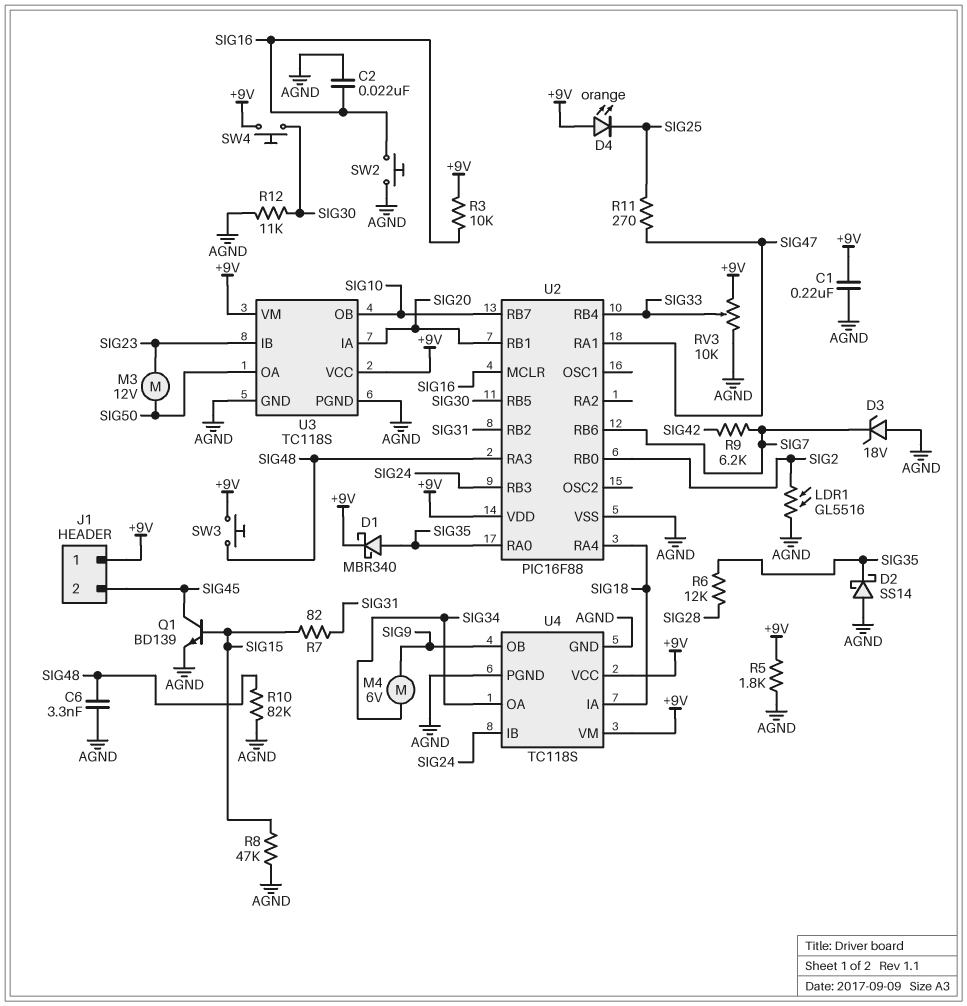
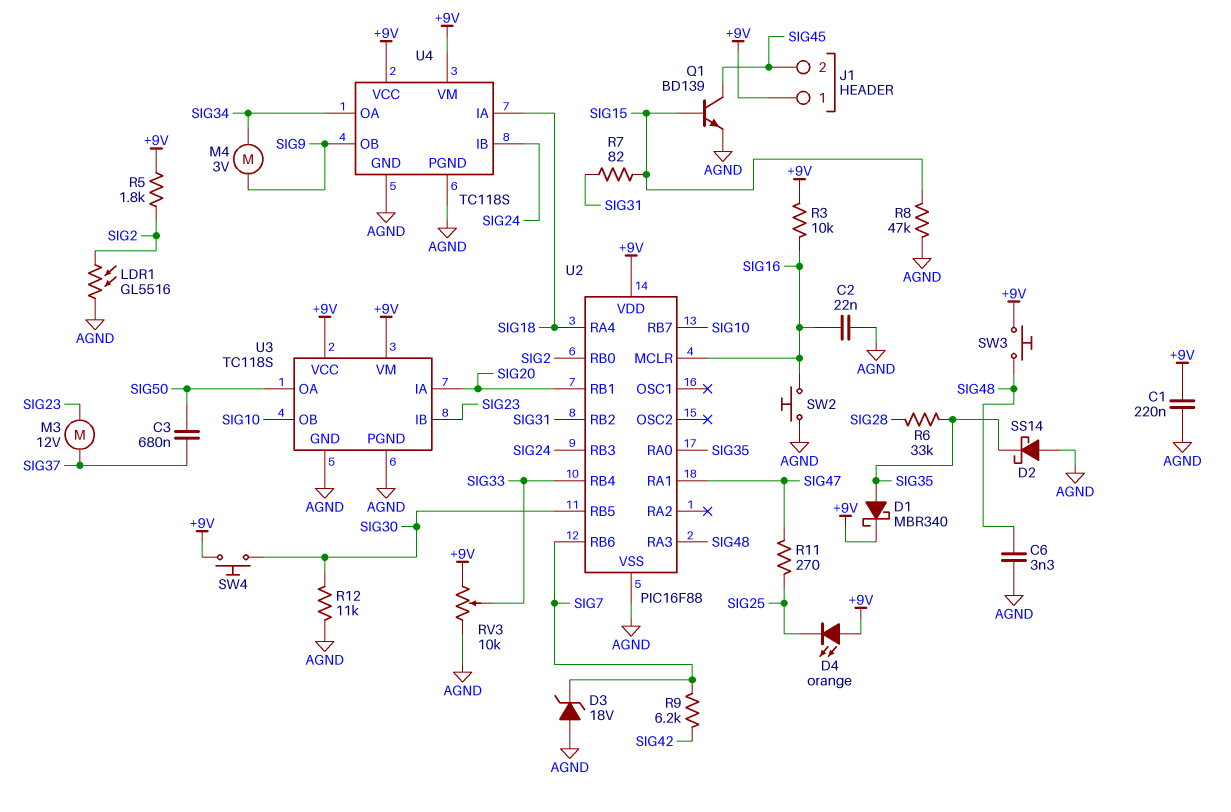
C3: none -> 680nF (SIG37, SIG50)
M3: motor 12V (SIG23, SIG50) -> motor 12V (SIG23, SIG37)
M4: motor 6V (SIG9, SIG34) -> motor 3V (SIG9, SIG34)
R5: 1.8k (+9V, AGND) -> 1.8k (+9V, SIG2)
R6: 12k (SIG28, SIG35) -> 33k (SIG28, SIG35)
R10: 82k (AGND, SIG48) -> none

